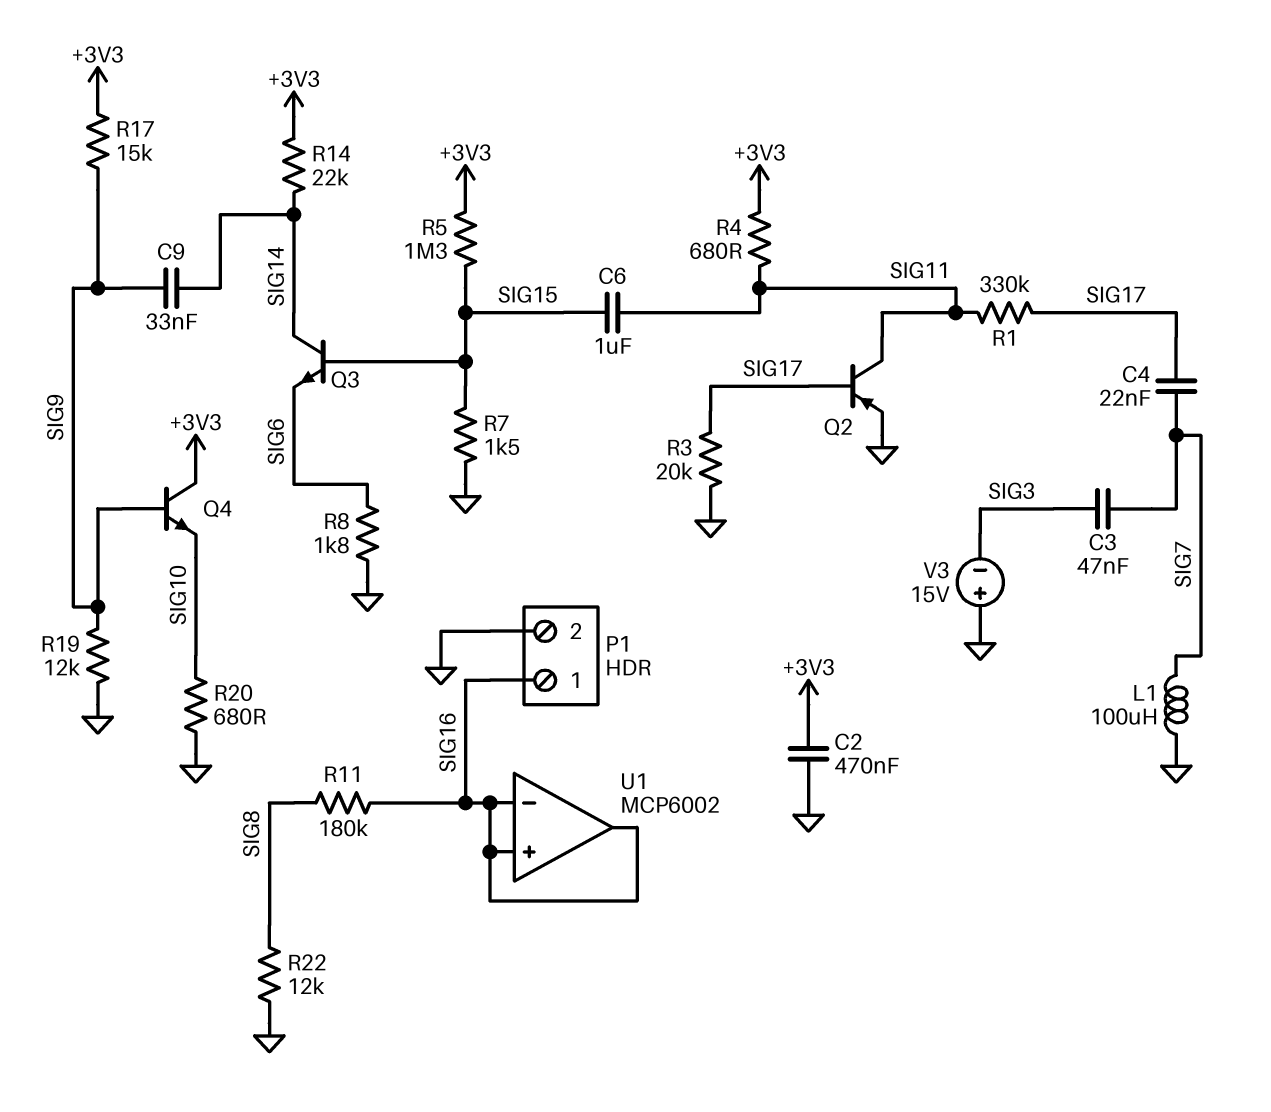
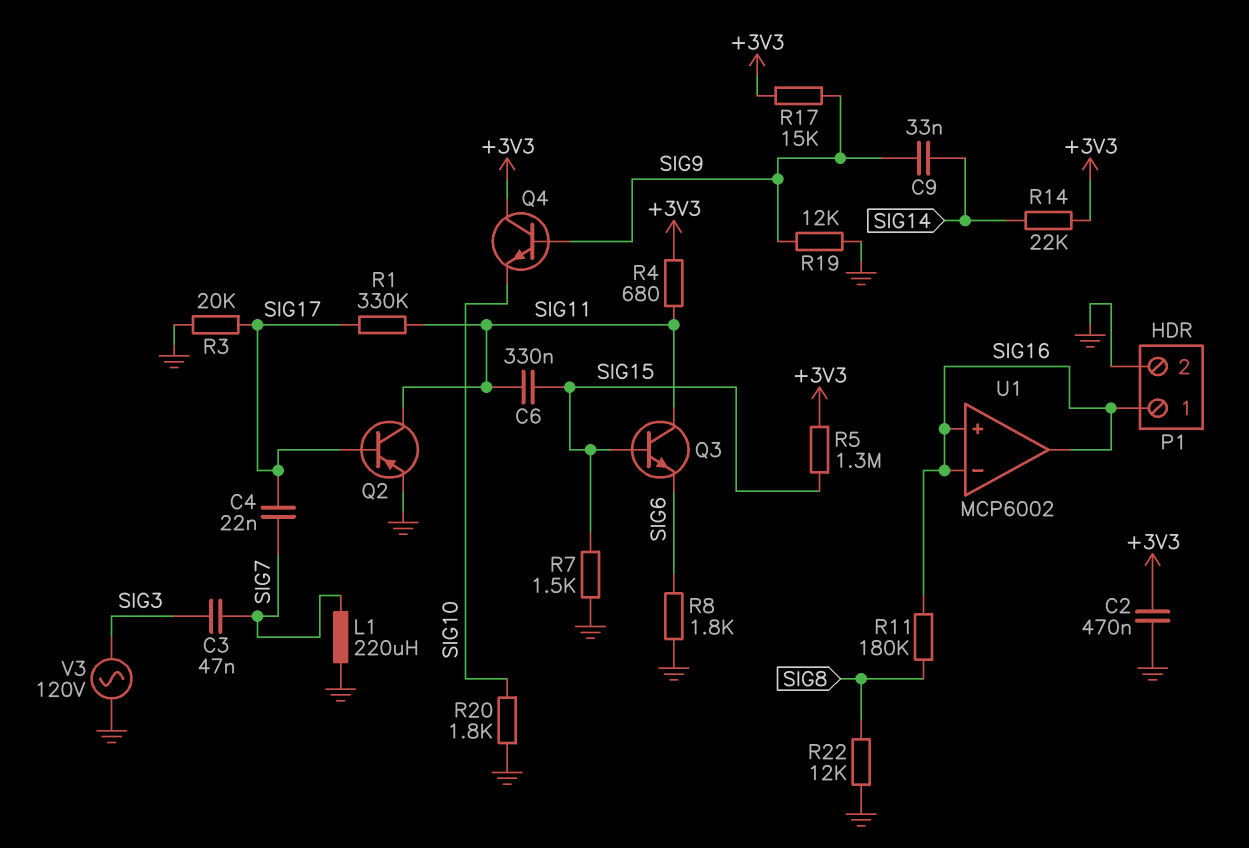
C6: 1uF (SIG11, SIG15) -> 330nF (SIG11, SIG15)
L1: 100uH (GND, SIG7) -> 220uH (GND, SIG7)
Q3: NPN (B SIG15, C SIG14, E SIG6) -> NPN (B SIG15, C SIG11, E SIG6)
R20: 680 (GND, SIG10) -> 1.8k (GND, SIG10)
V3: 15V (plus GND, minus SIG3) -> AC 120V (GND, SIG3)

